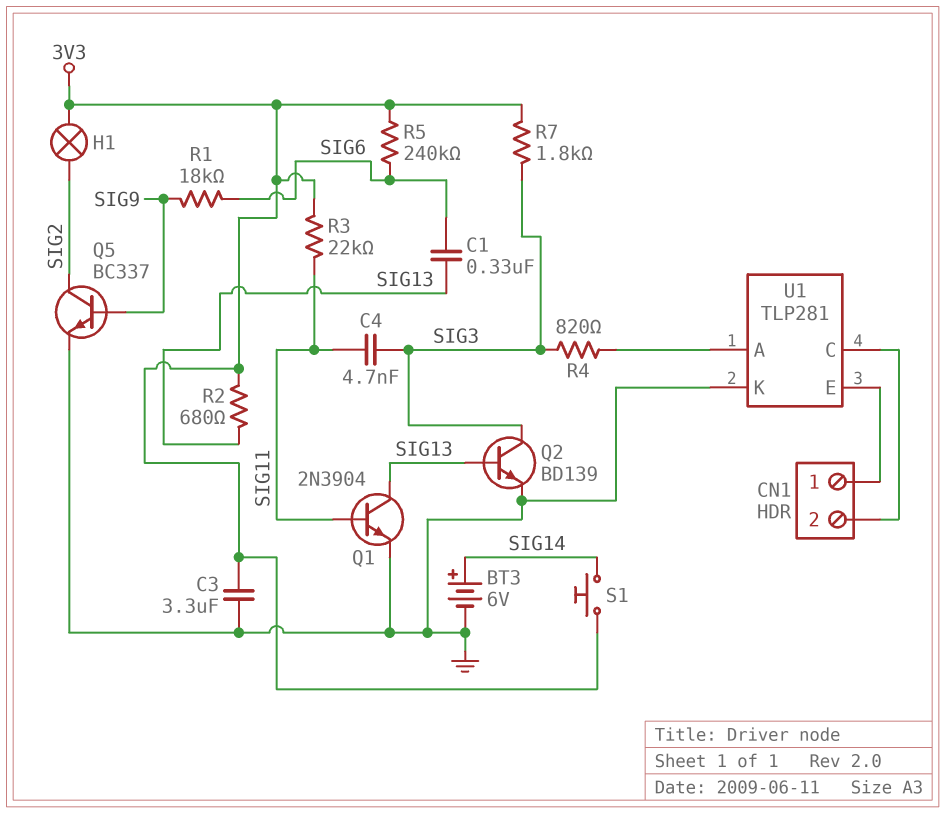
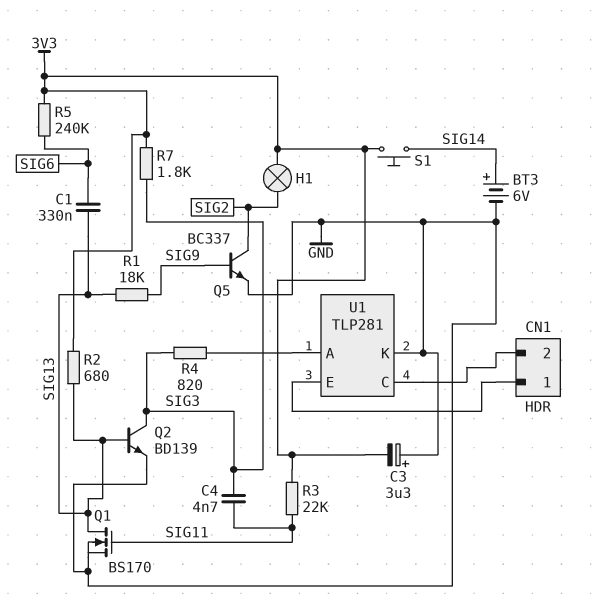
C3: 3.3uF (3V3, GND) -> 3.3uF (plus GND, minus 3V3)
Q1: NPN 2N3904 (B SIG11, C SIG13, E GND) -> NMOS BS170 (G SIG11, D SIG13, S GND)
R1: 18k (SIG6, SIG9) -> 18k (SIG9, SIG13)

